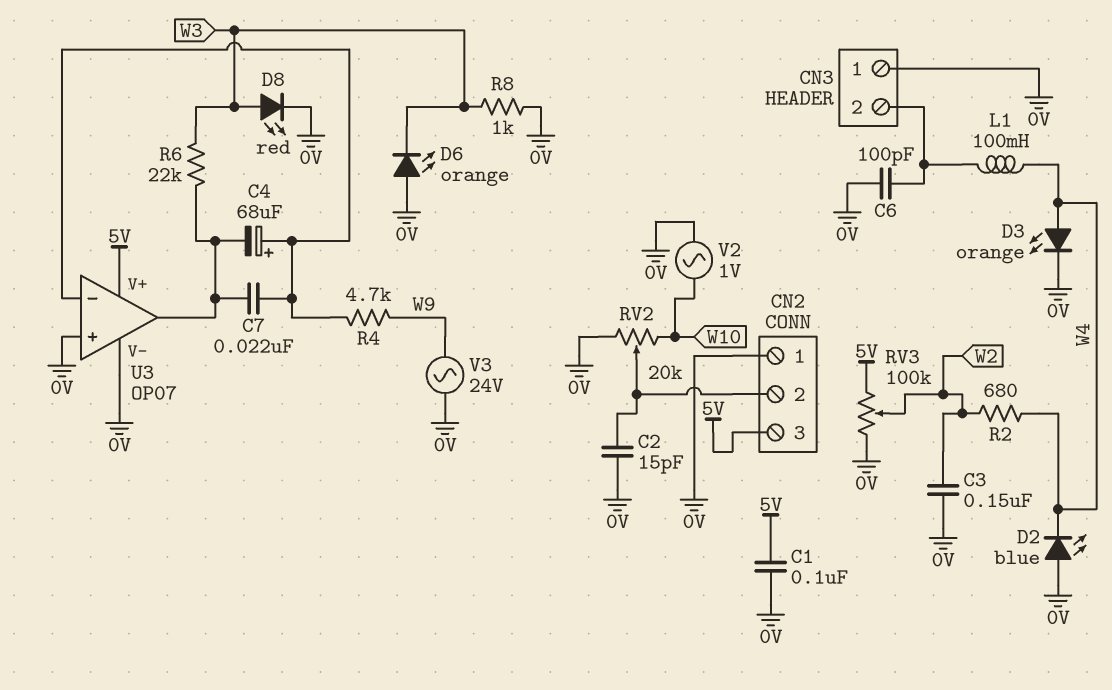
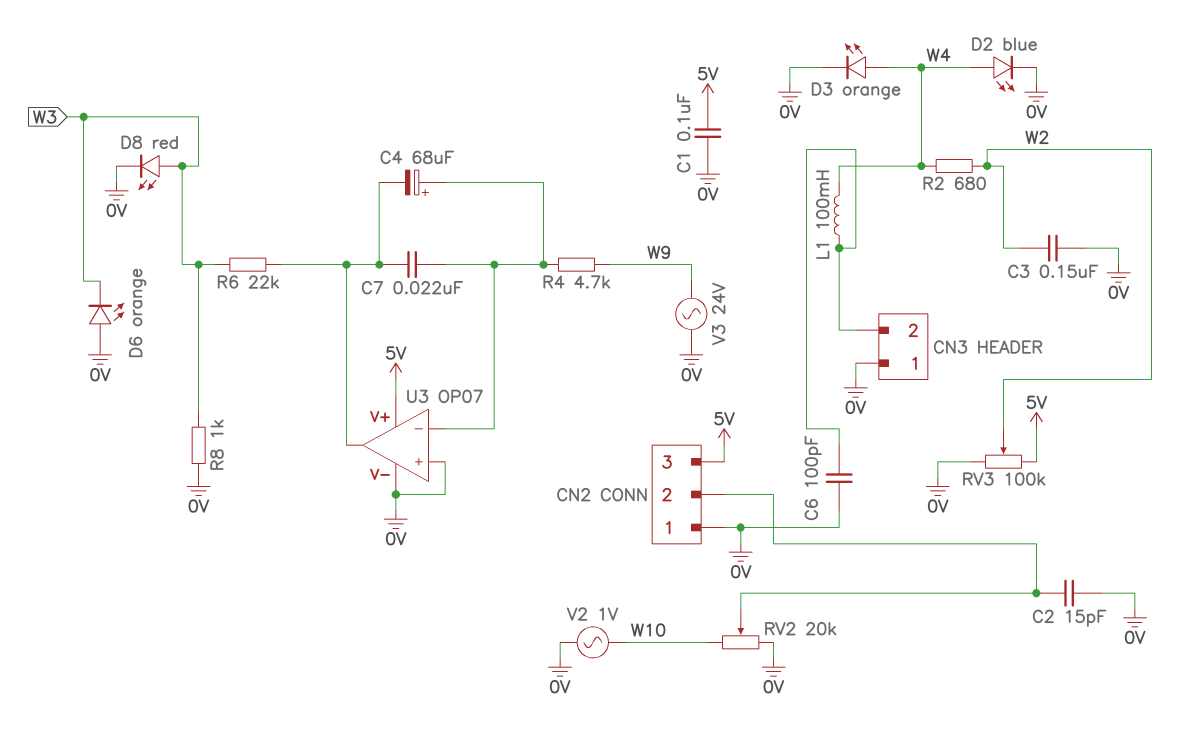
D2: LED blue (A 0V, K W4) -> LED blue (A W4, K 0V)

